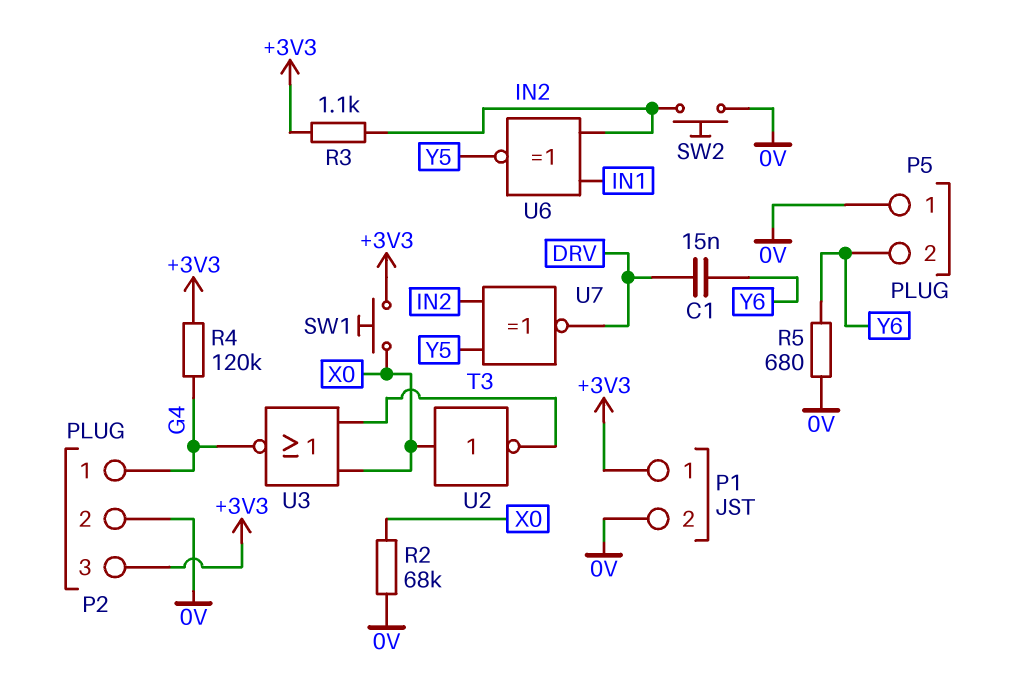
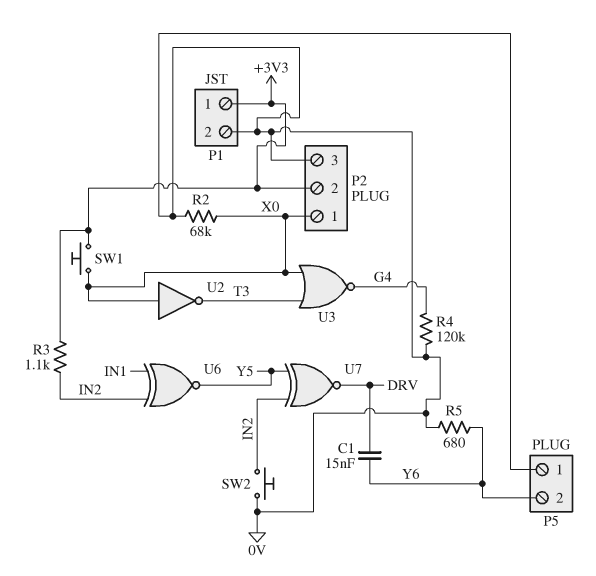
P2 pin 1: G4 -> X0
P2 pin 2: 0V -> +3V3
P2 pin 3: +3V3 -> 0V
R4: 120k (+3V3, G4) -> 120k (0V, G4)

